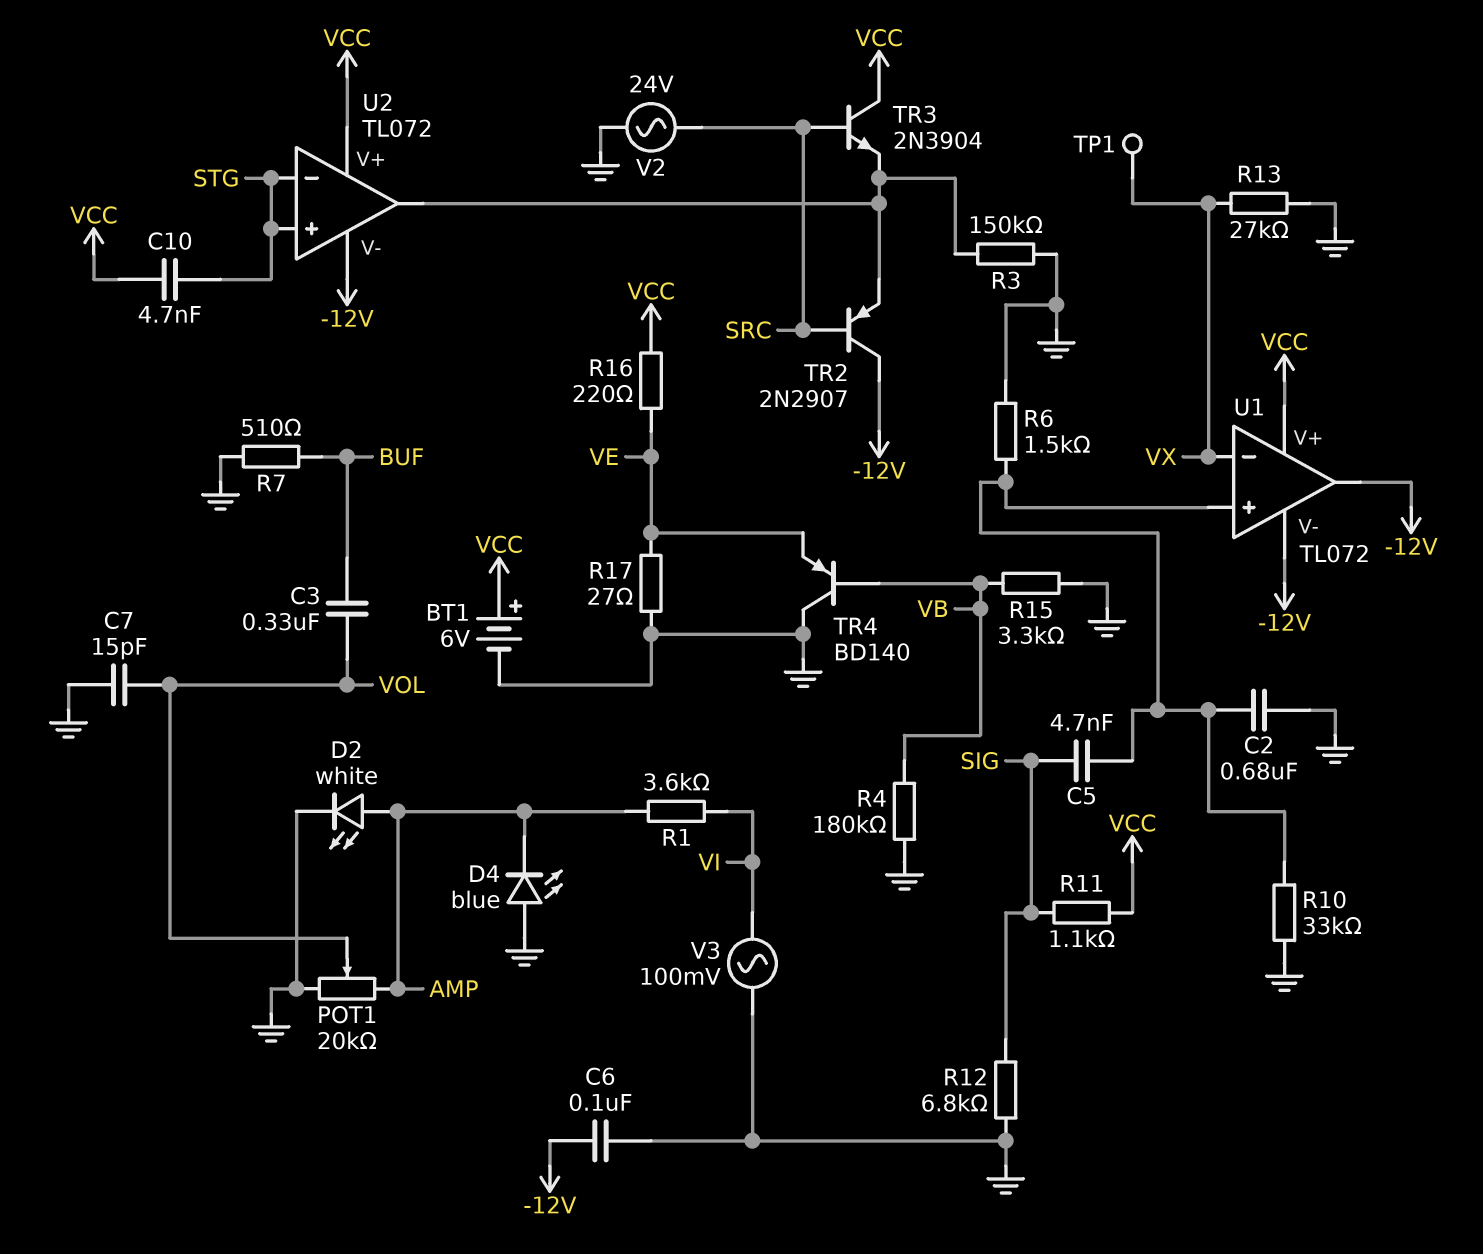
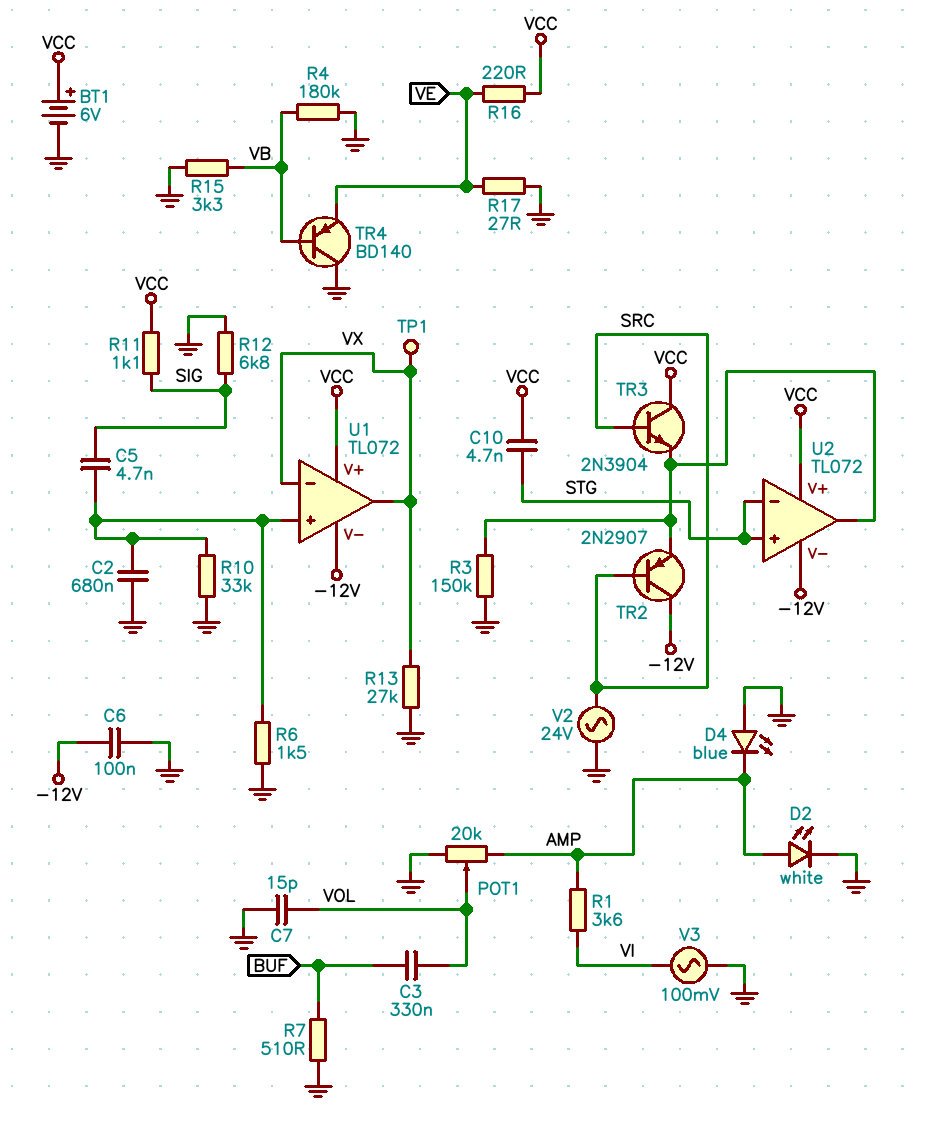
U1 pin out: -12V -> VX

